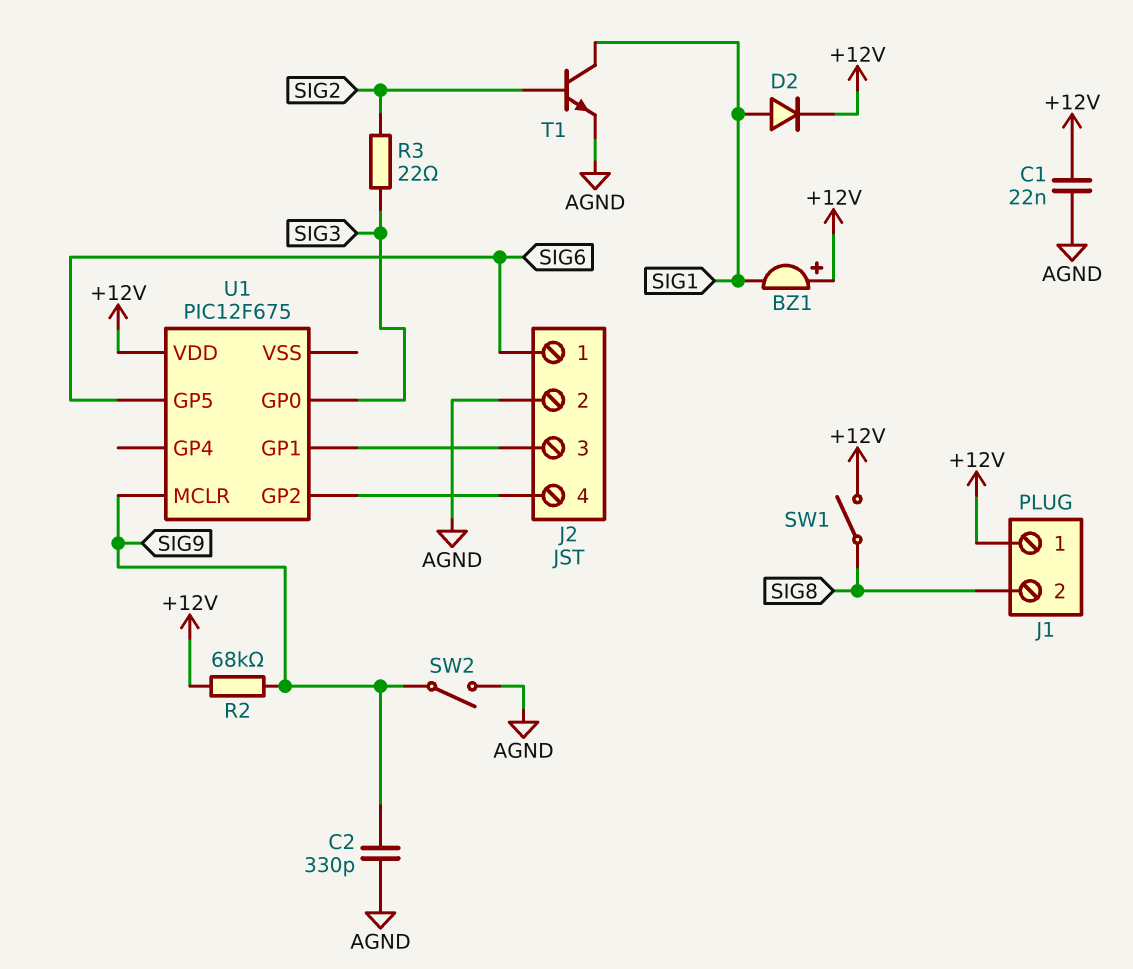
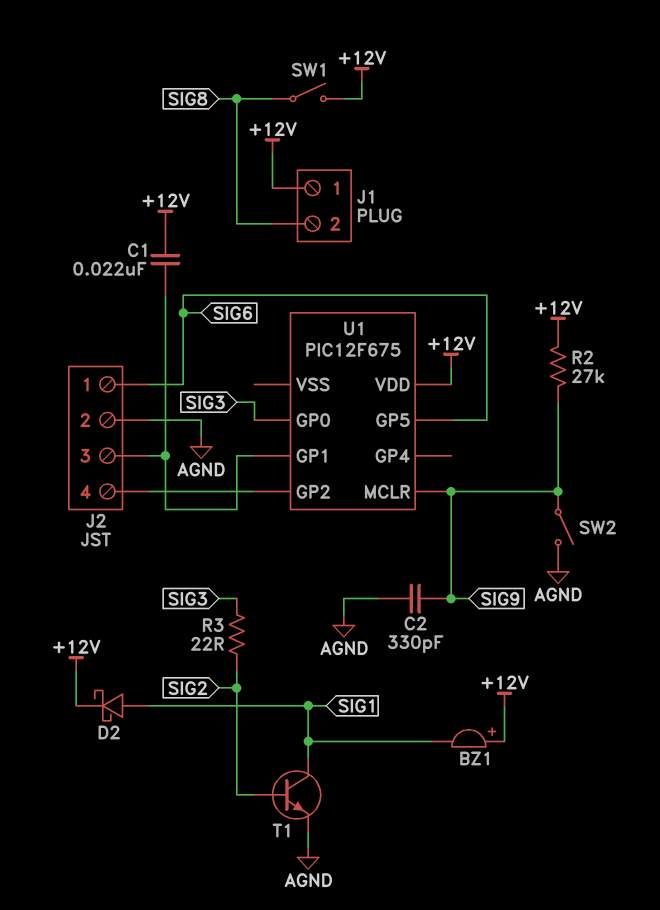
C1: 22nF (+12V, AGND) -> 22nF (+12V, J2/3)
D2: diode (A SIG1, K +12V) -> schottky (A SIG1, K +12V)
R2: 68k (+12V, SIG9) -> 27k (+12V, SIG9)

